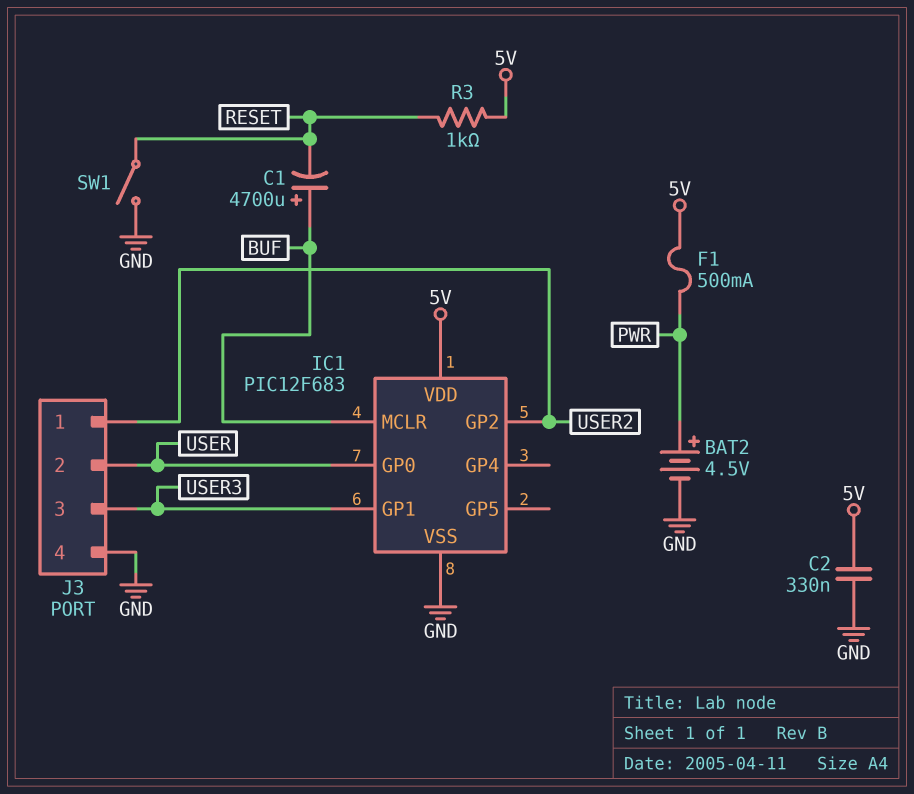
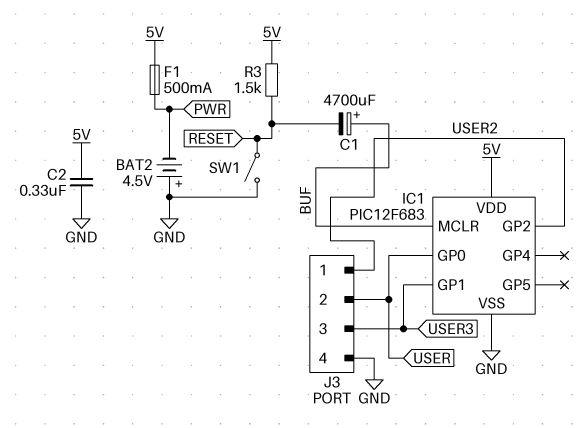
BAT2: 4.5V (plus PWR, minus GND) -> 4.5V (plus GND, minus PWR)
R3: 1k (5V, RESET) -> 1.5k (5V, RESET)

